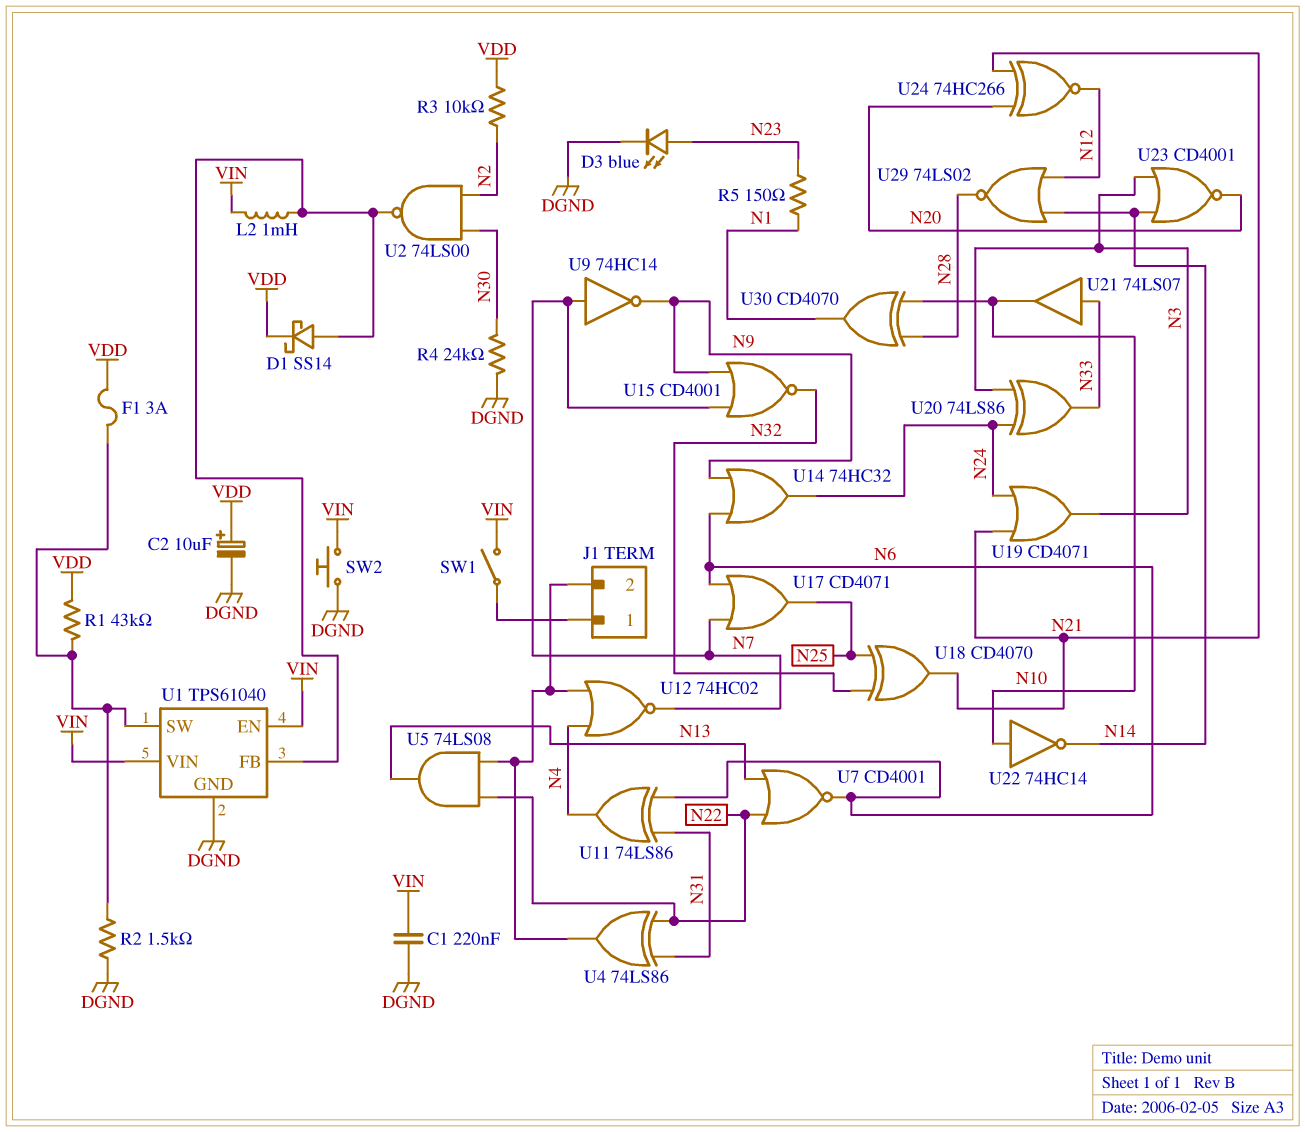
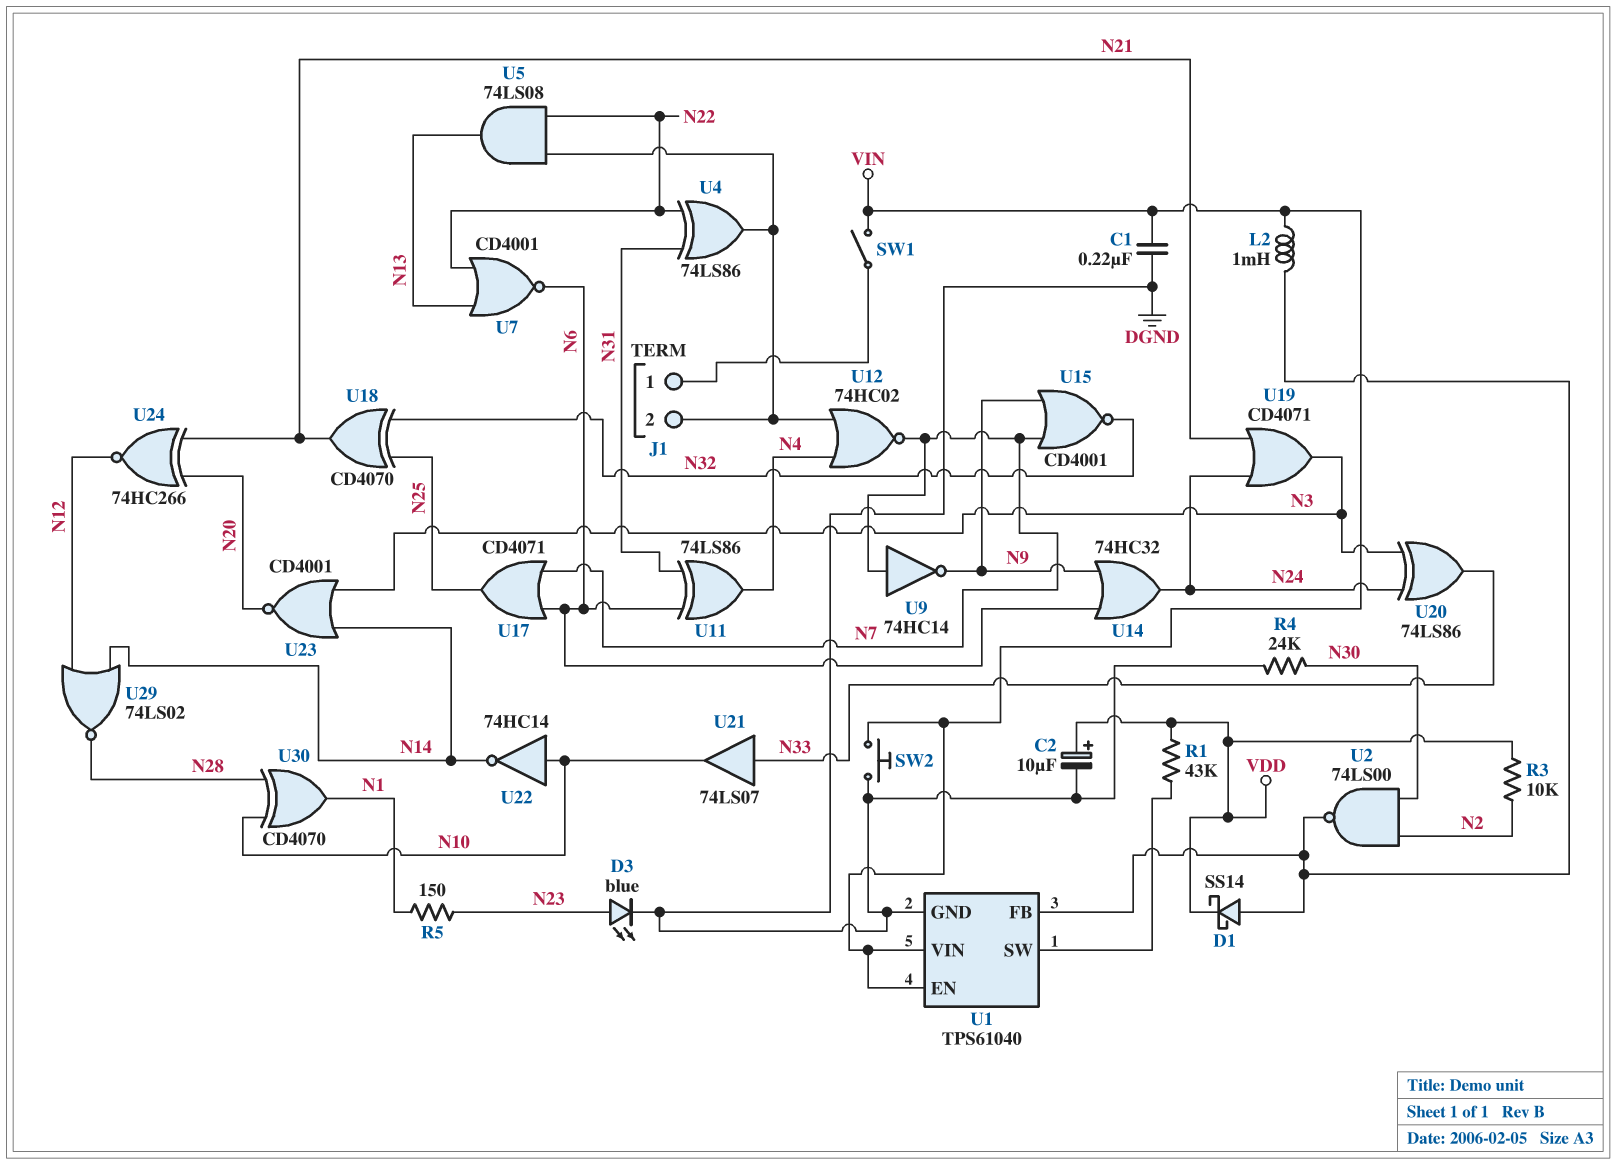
F1: 3A (U1/SW, VDD) -> none
R2: 1.5k (DGND, U1/SW) -> none

